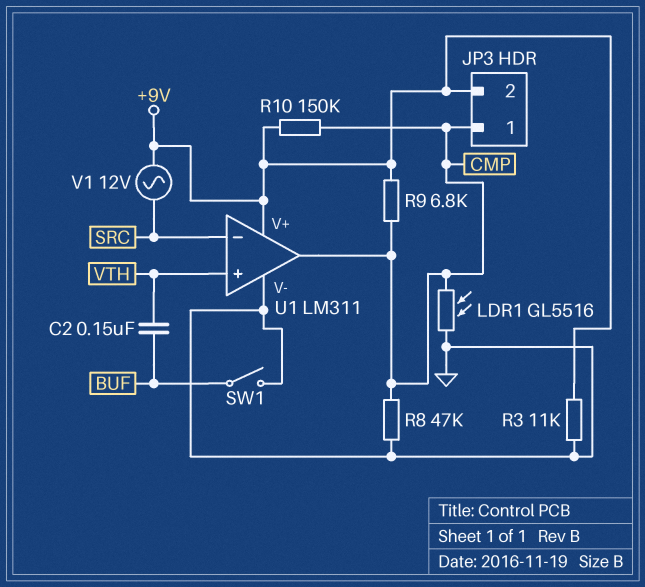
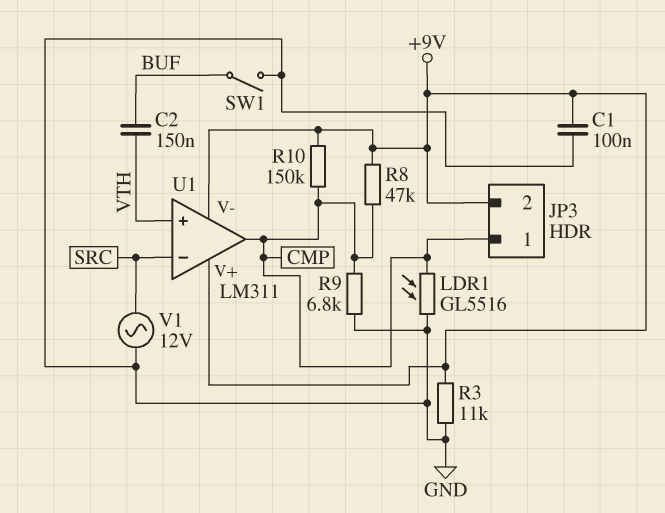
C1: none -> 100nF (+9V, GND)
R8: 47k (CMP, GND) -> 47k (+9V, CMP)
R9: 6.8k (+9V, CMP) -> 6.8k (CMP, GND)
U1 pin V-: GND -> +9V
V1: AC 12V (+9V, SRC) -> AC 12V (GND, SRC)

